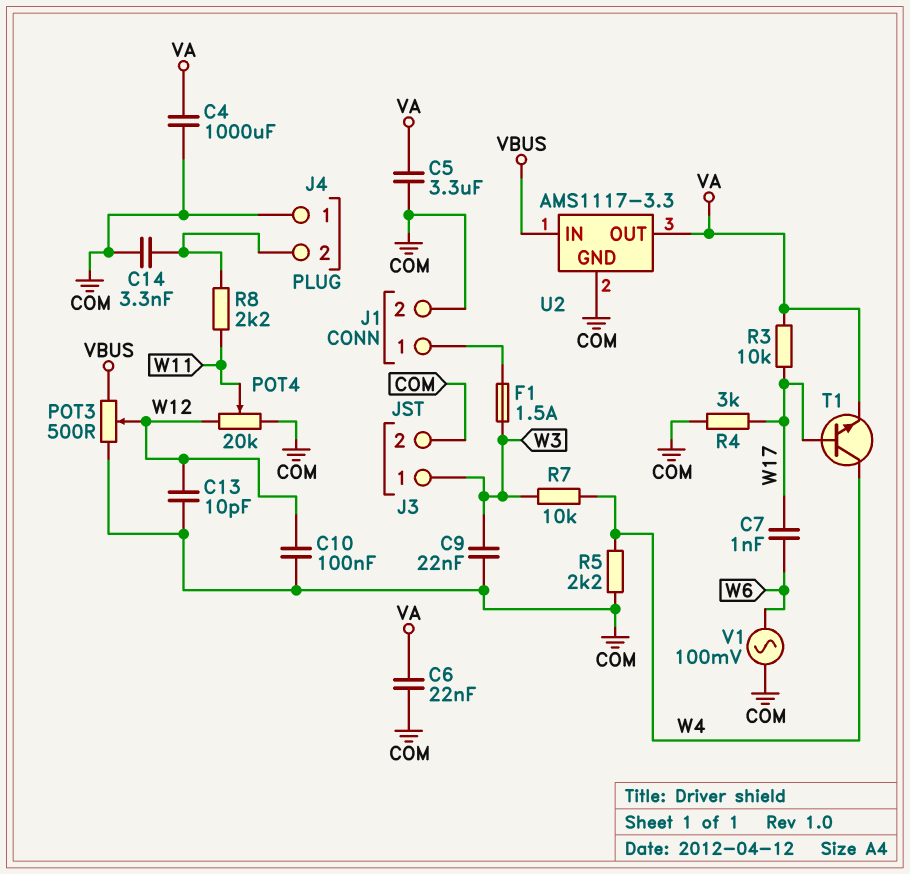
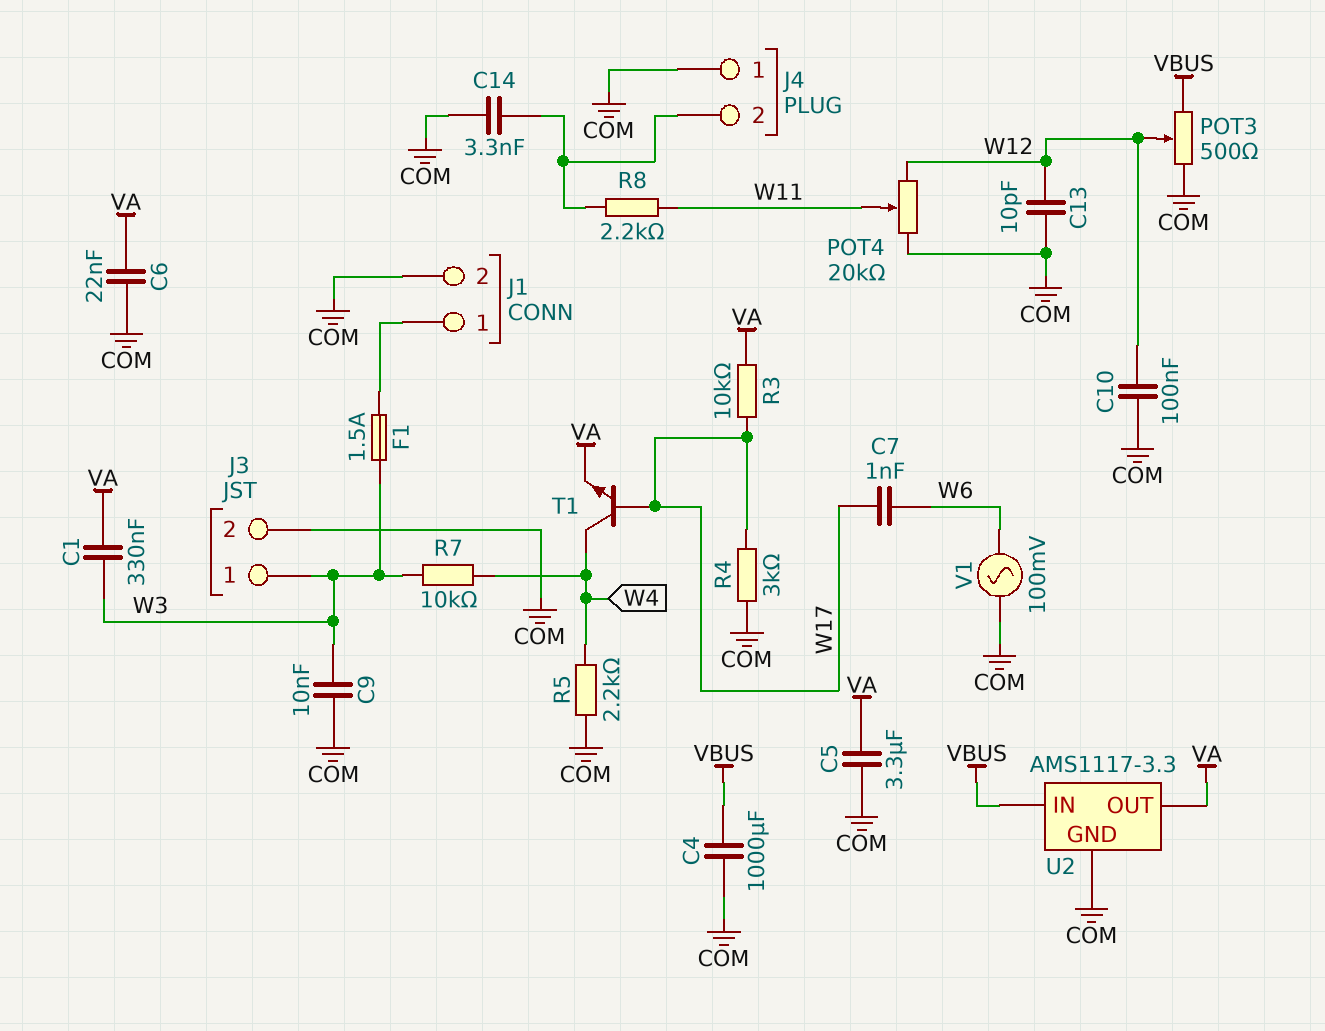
C1: none -> 330nF (VA, W3)
C4: 1000uF (COM, VA) -> 1000uF (COM, VBUS)
C9: 22nF (COM, W3) -> 10nF (COM, W3)

